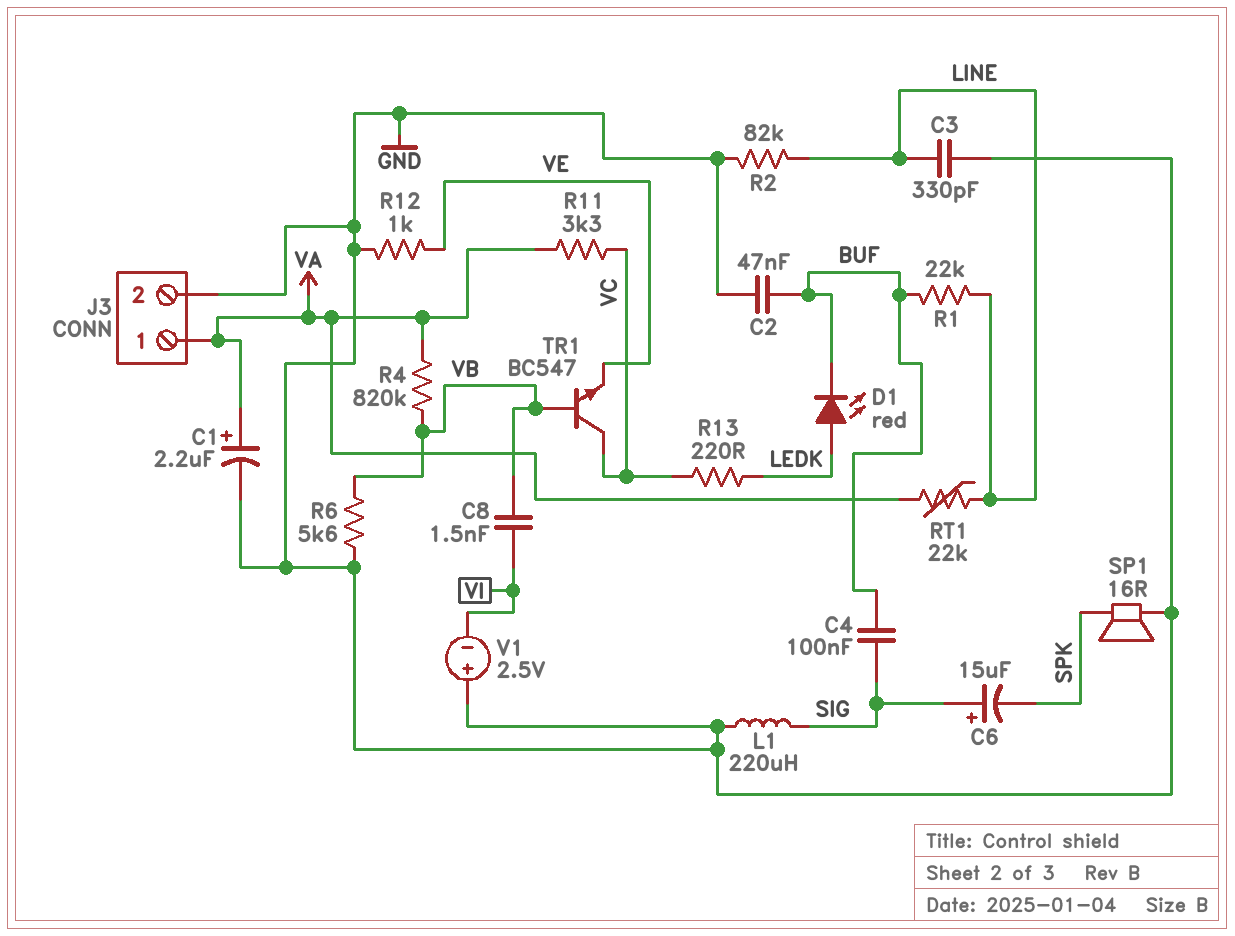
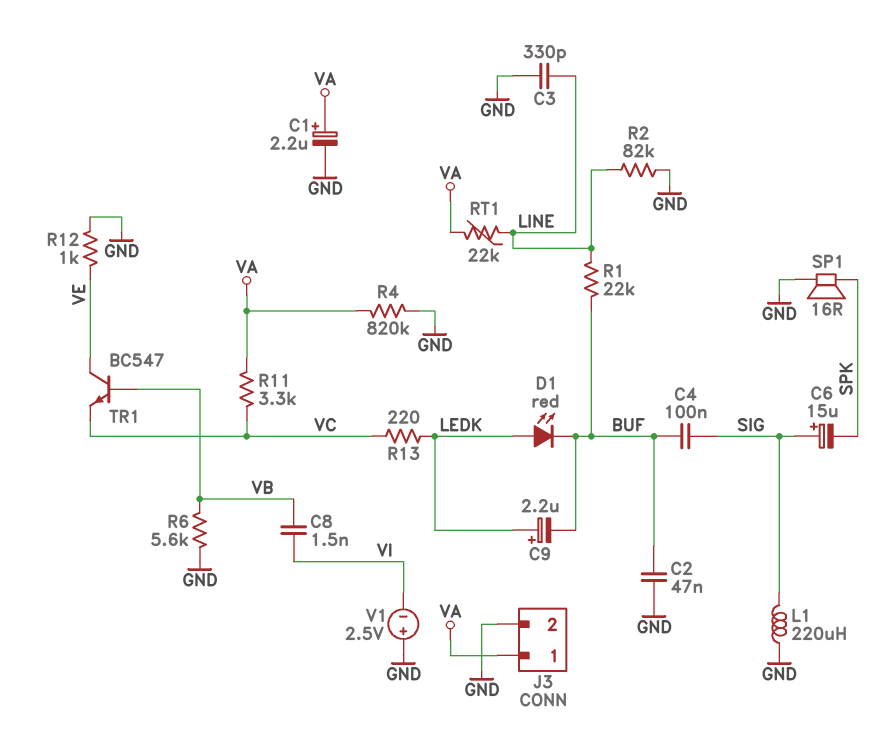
C9: none -> 2.2uF (plus LEDK, minus BUF)
R4: 820k (VA, VB) -> 820k (GND, VA)
TR1: NPN BC547 (B VB, C VC, E VE) -> NPN BC547 (B VB, C VE, E VC)

